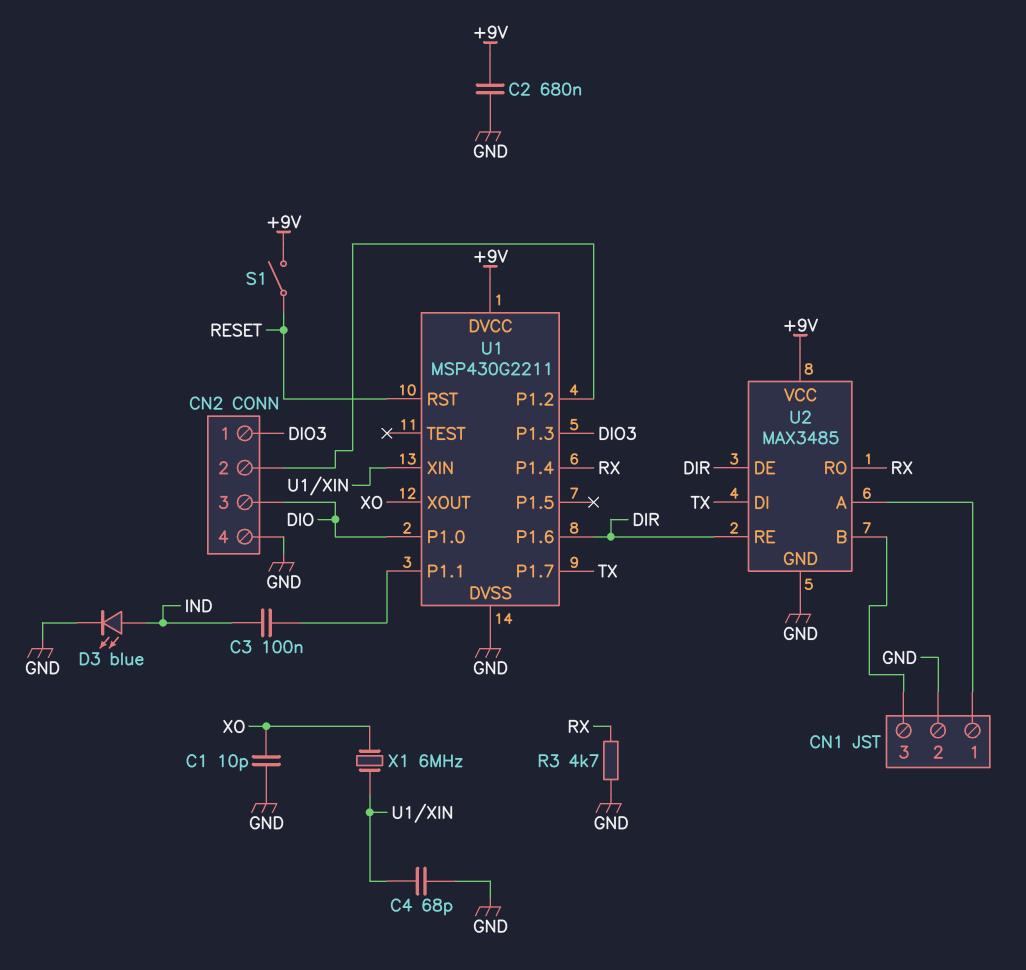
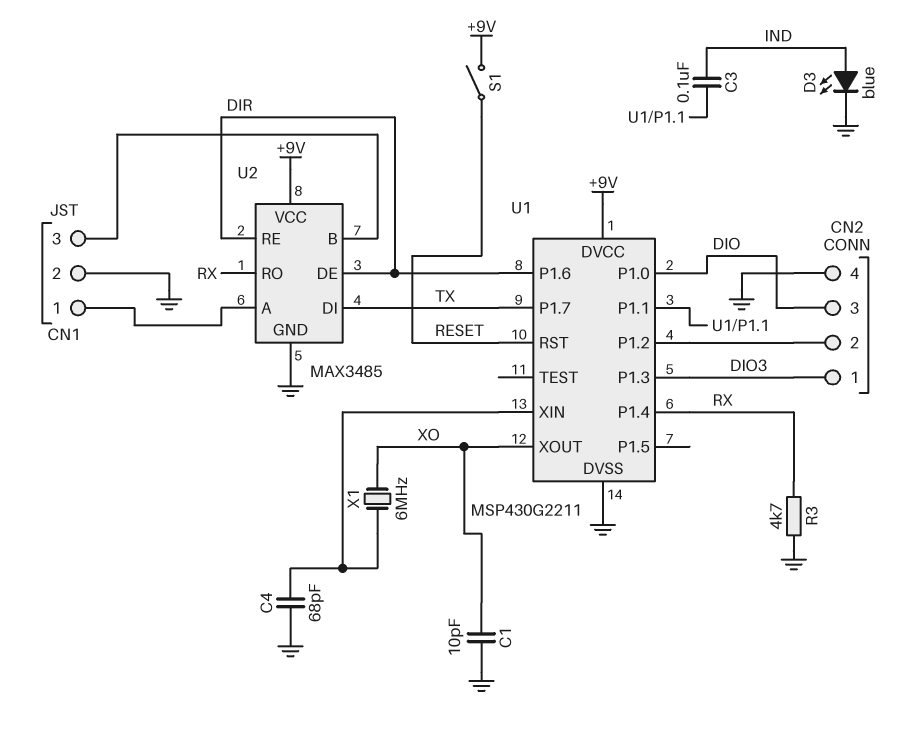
C2: 680nF (+9V, GND) -> none

